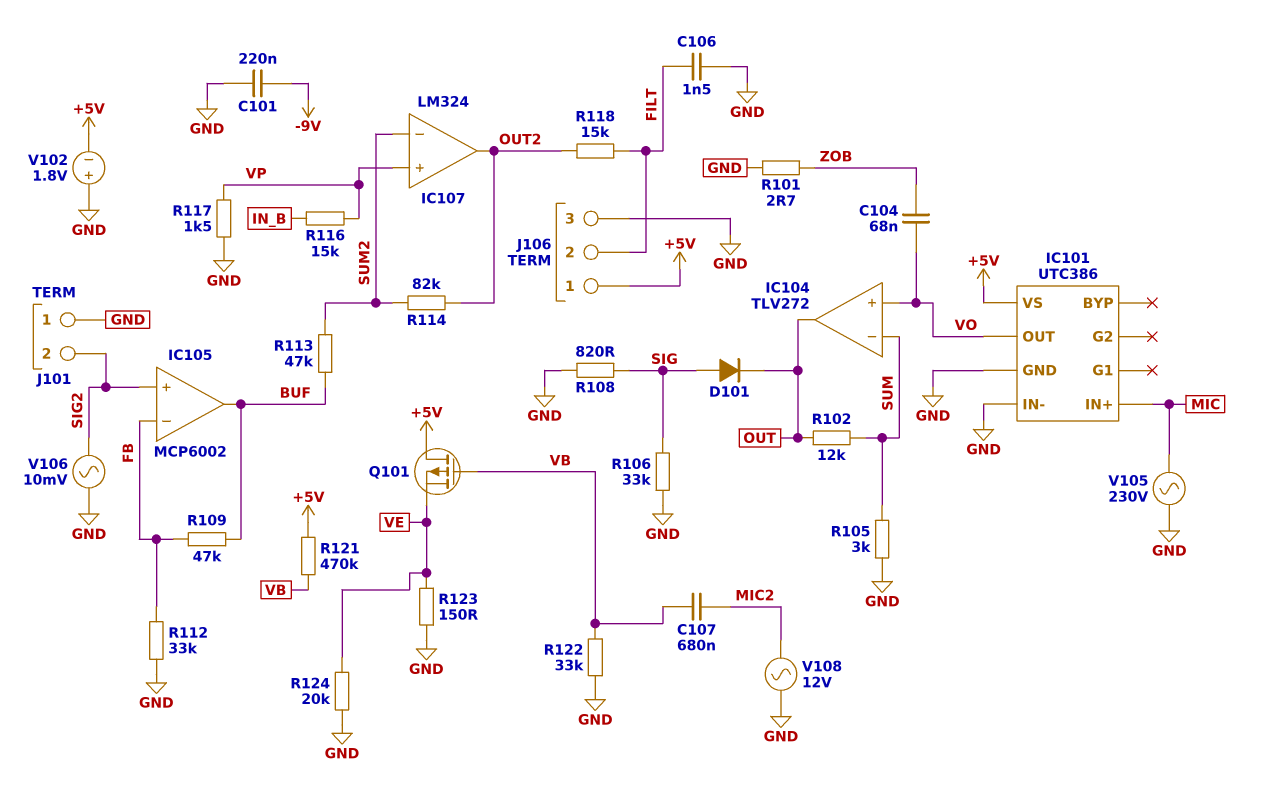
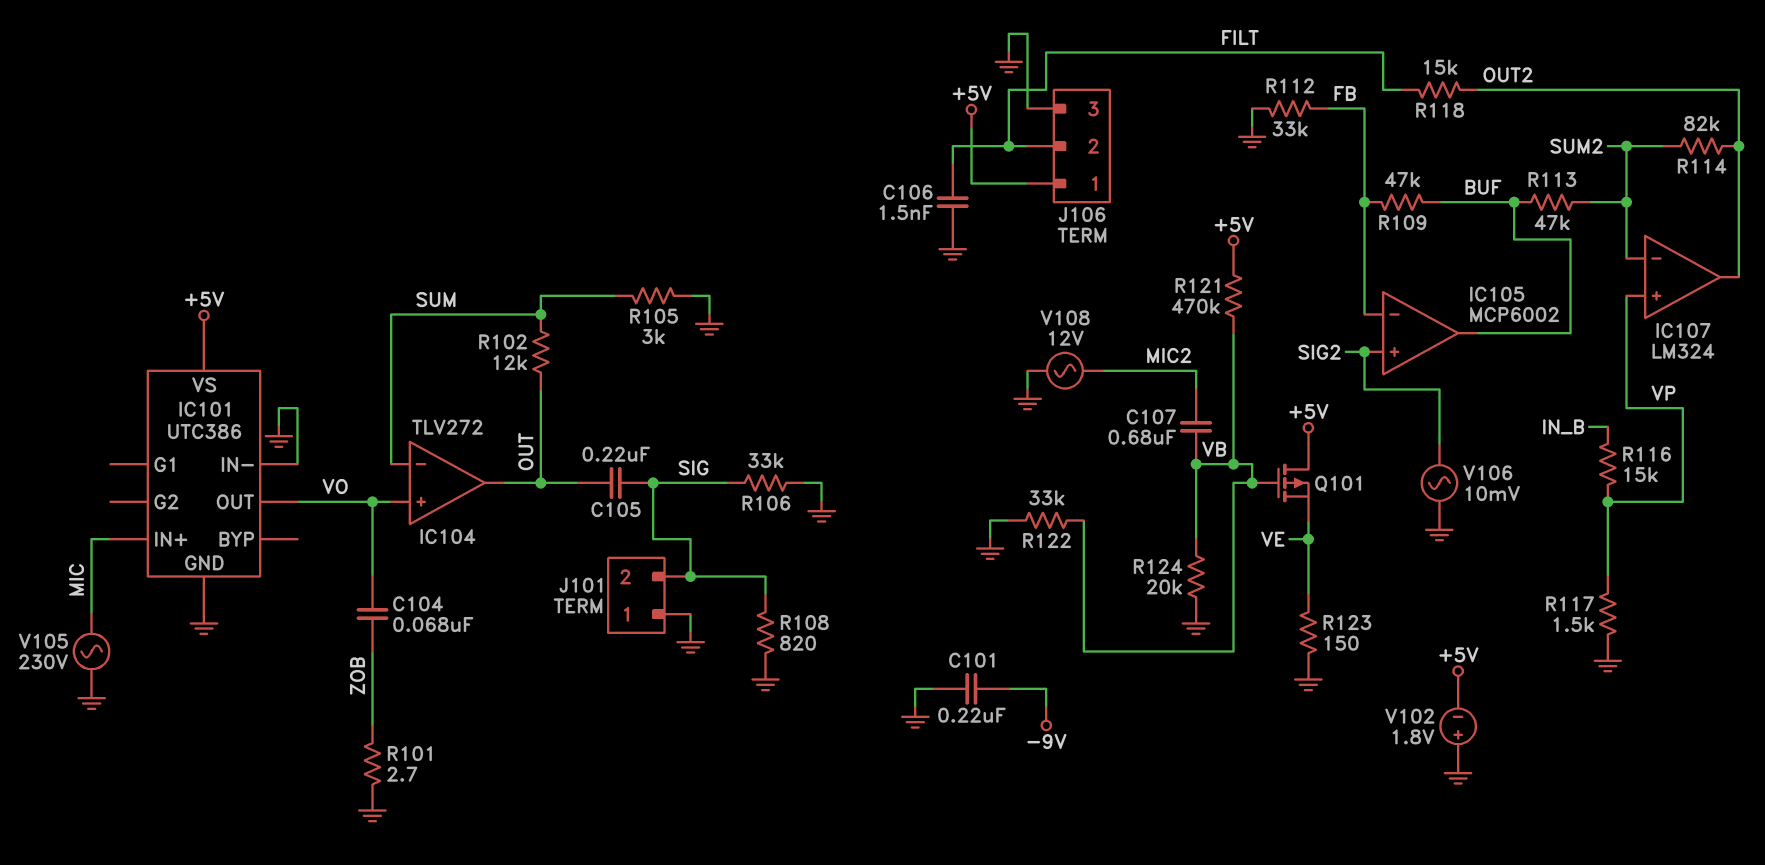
C105: none -> 220nF (OUT, SIG)
D101: diode (A SIG, K OUT) -> none
J101 pin 2: SIG2 -> SIG
R124: 20k (GND, VE) -> 20k (GND, VB)

